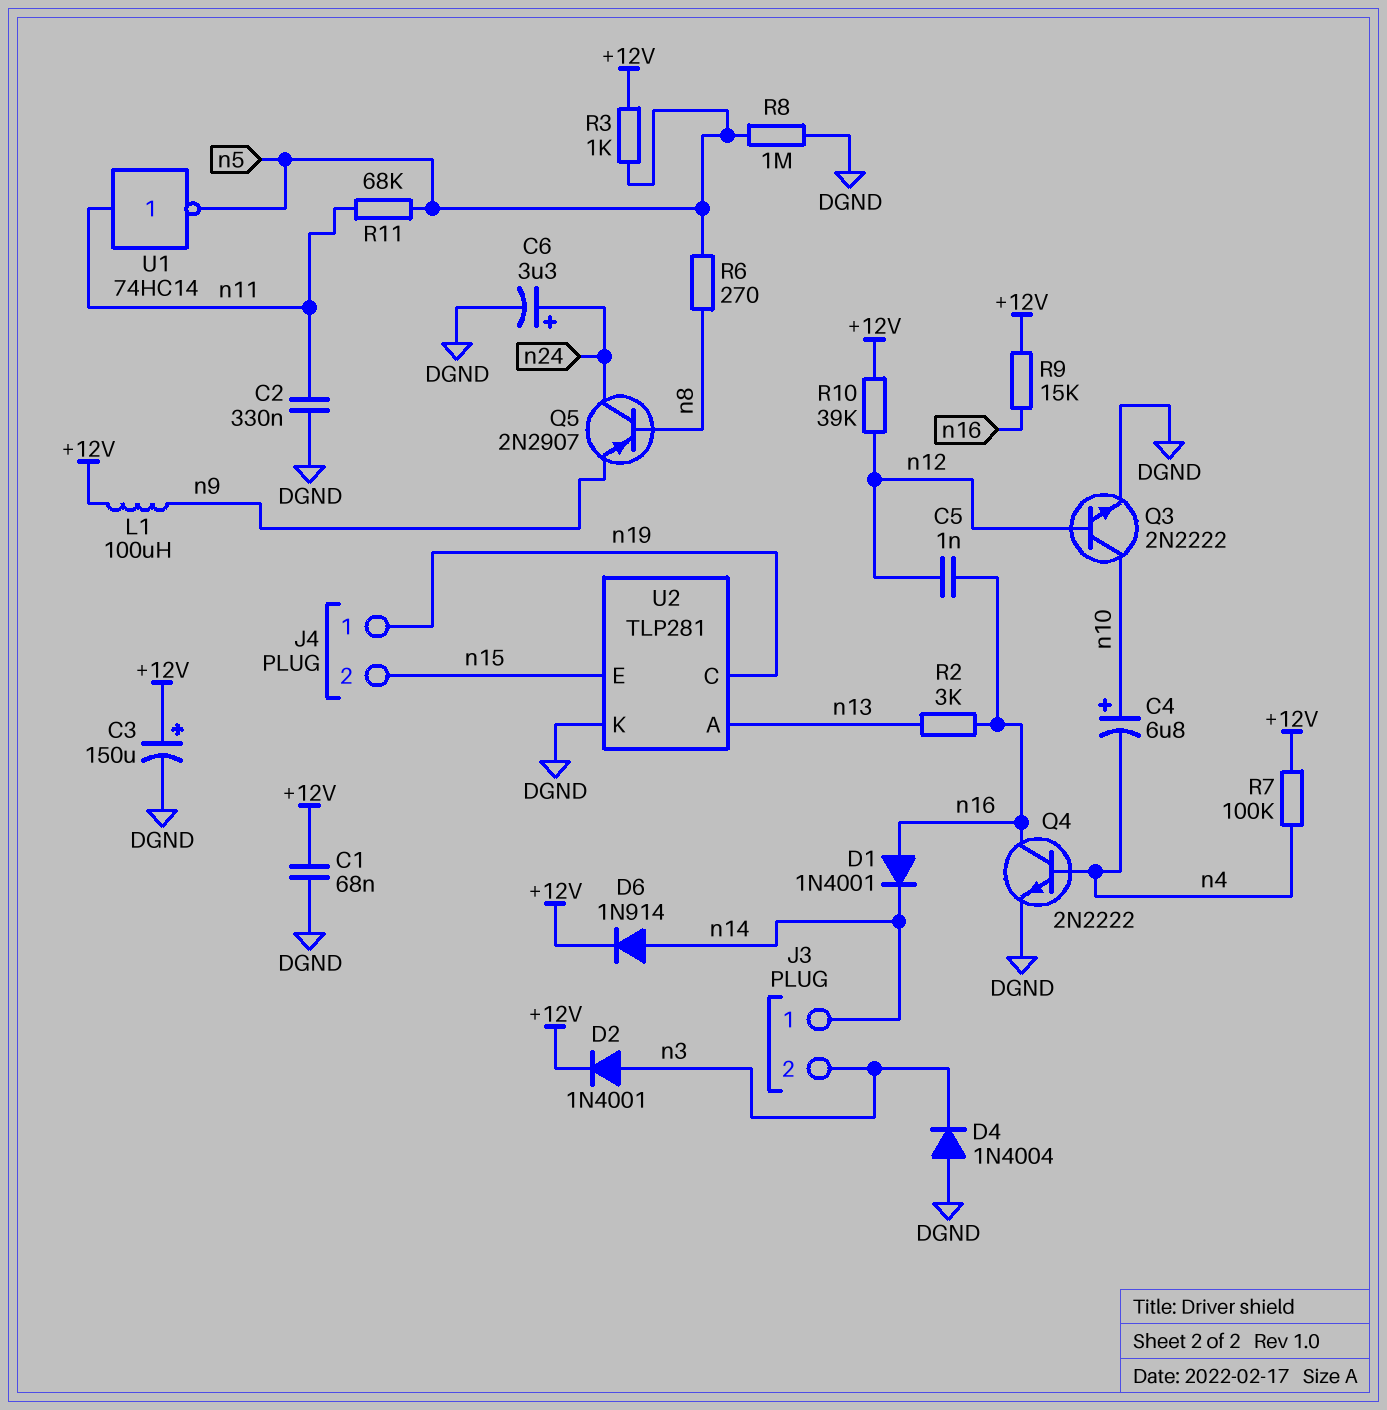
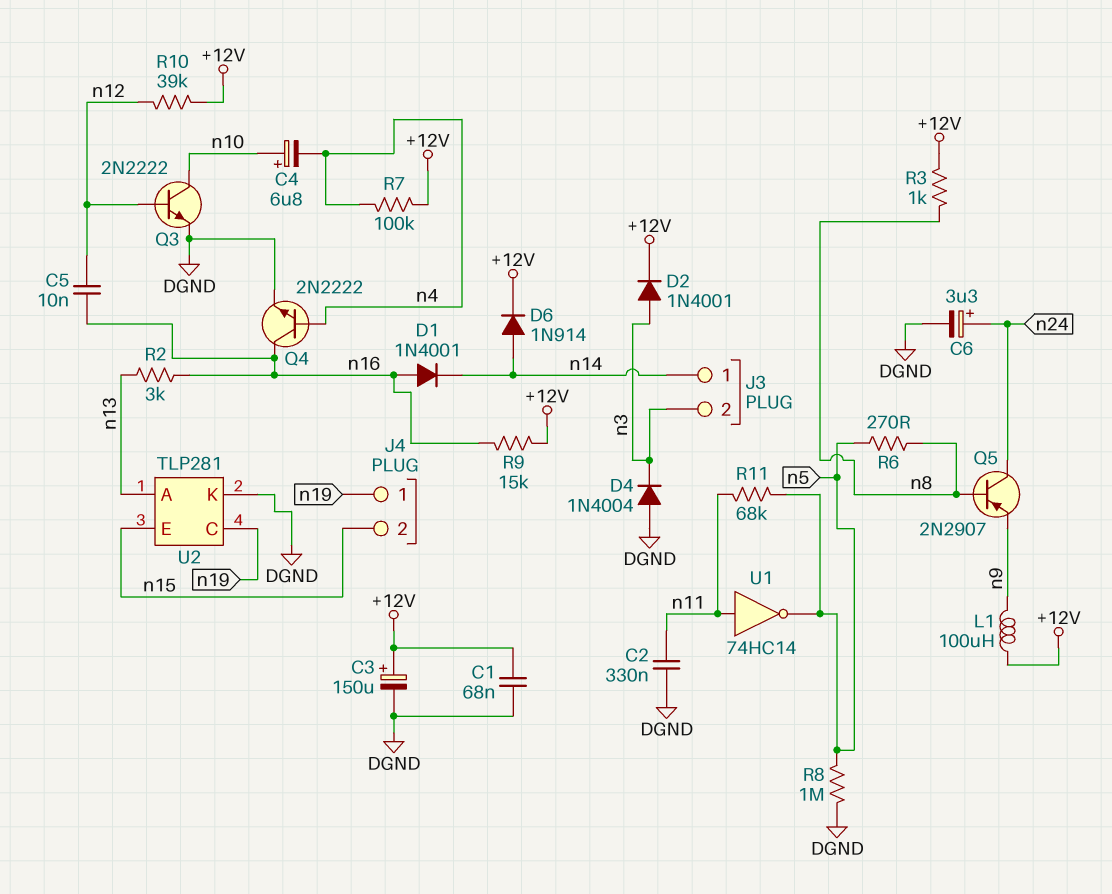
C5: 1nF (n12, n16) -> 10nF (n12, n16)
R3: 1k (+12V, n5) -> 1k (+12V, n8)

